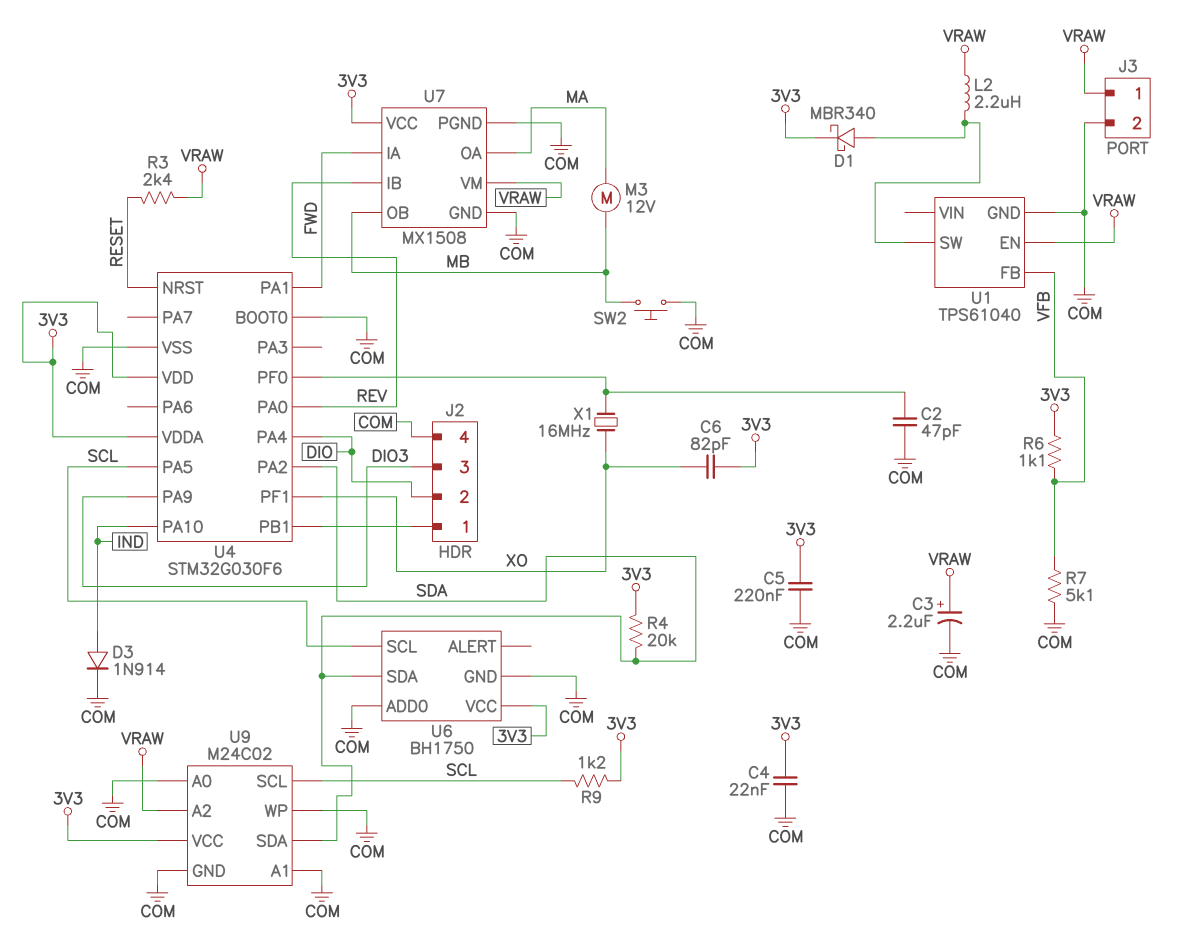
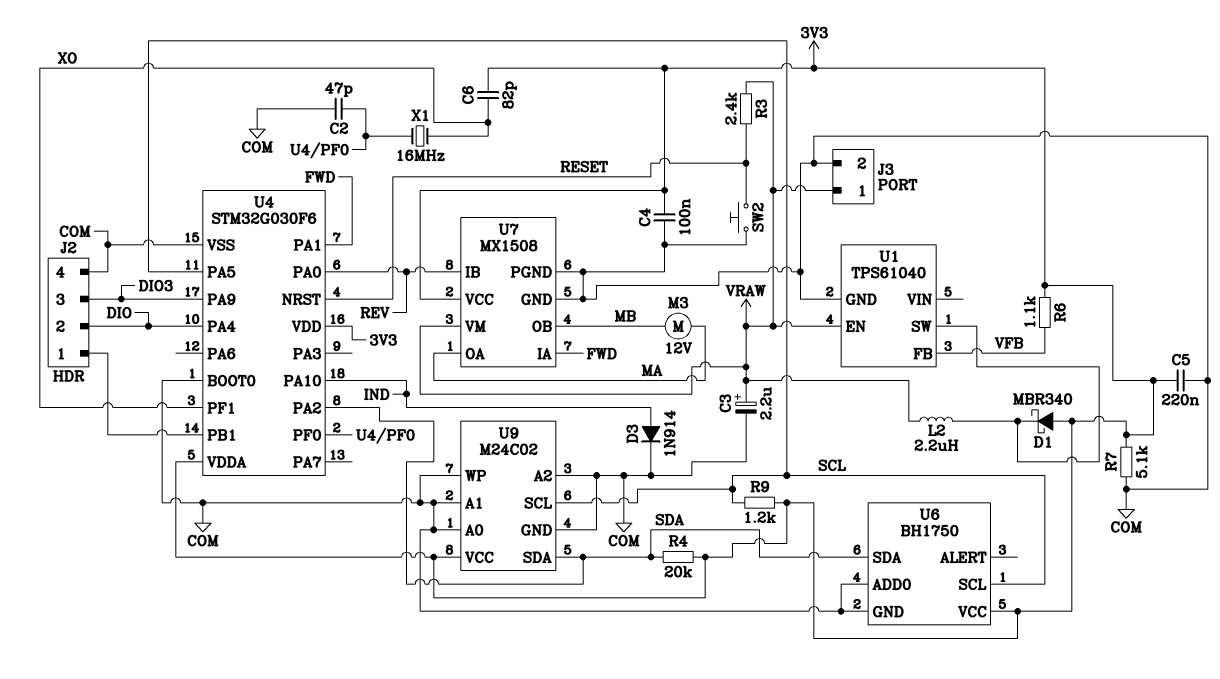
C4: 22nF (3V3, COM) -> 100nF (3V3, COM)
D1: schottky MBR340 (A U1/SW, K 3V3) -> schottky MBR340 (A 3V3, K U1/SW)
R7: 5.1k (COM, VFB) -> 5.1k (3V3, COM)
SW2: button (COM, MB) -> button (COM, RESET)
U9 pin A2: VRAW -> COM

